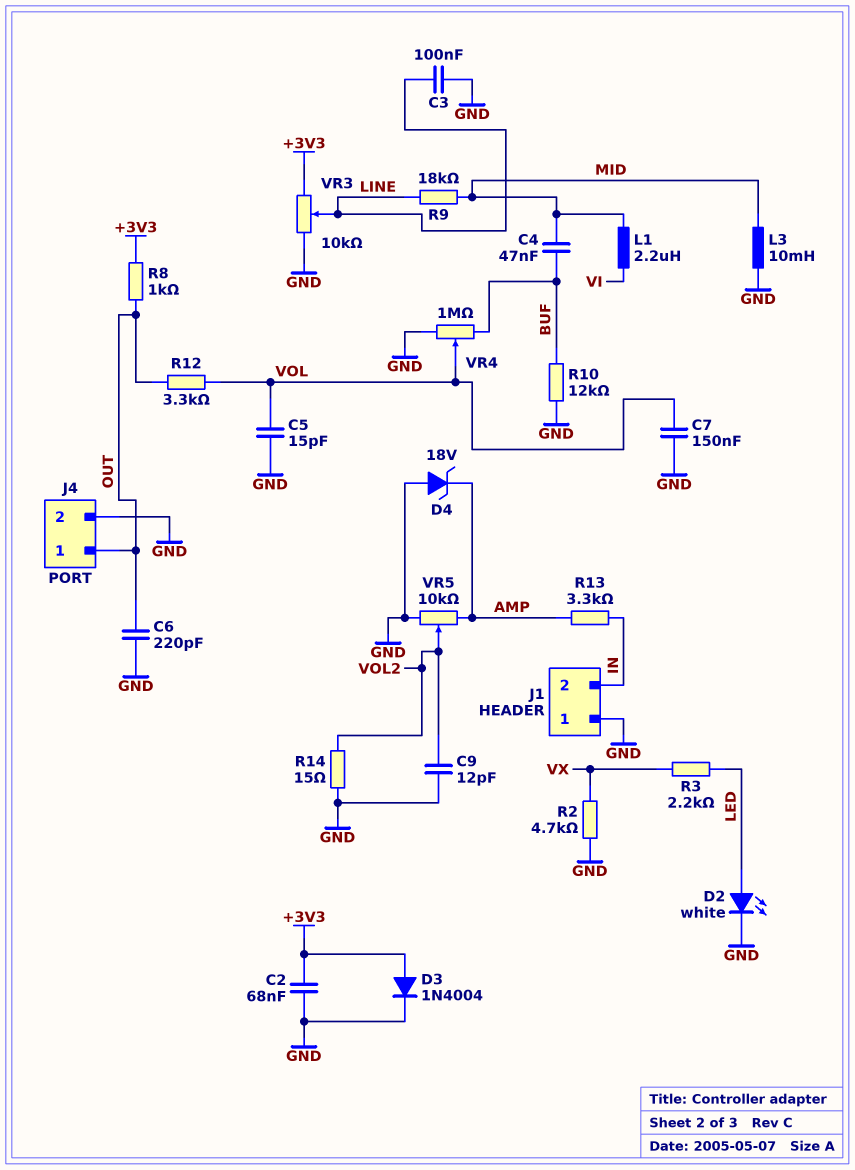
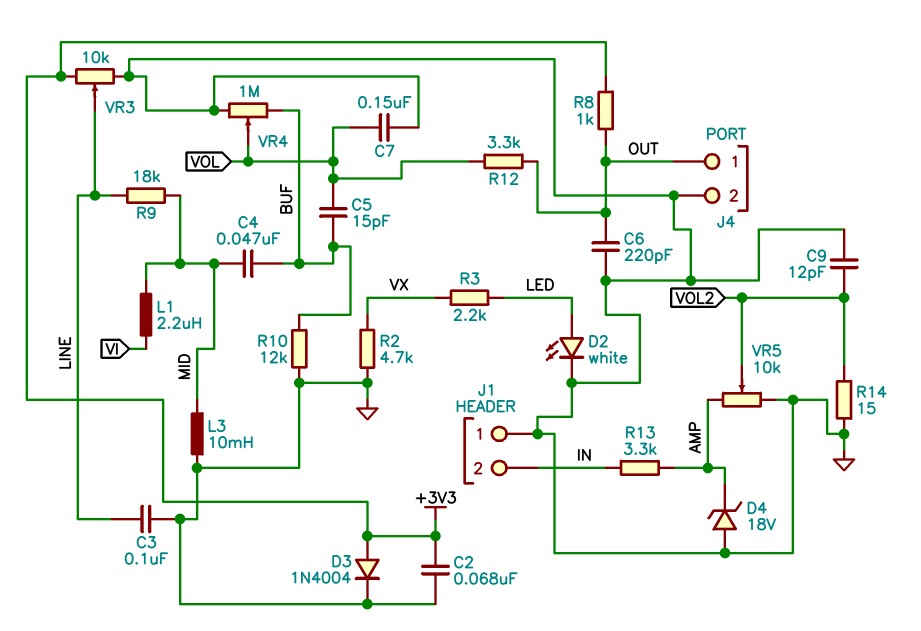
C5: 15pF (GND, VOL) -> 15pF (BUF, VOL)

